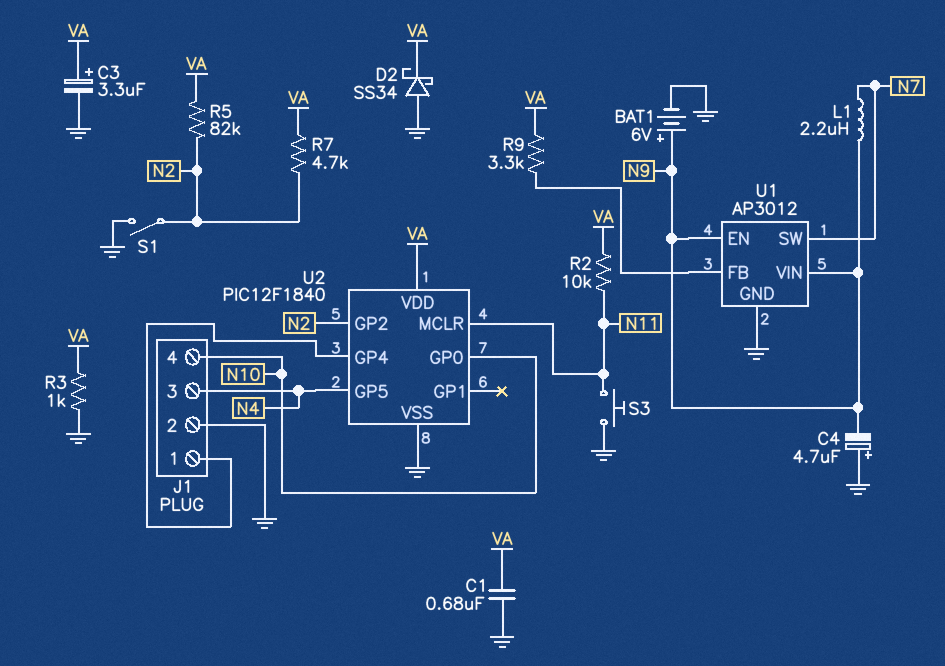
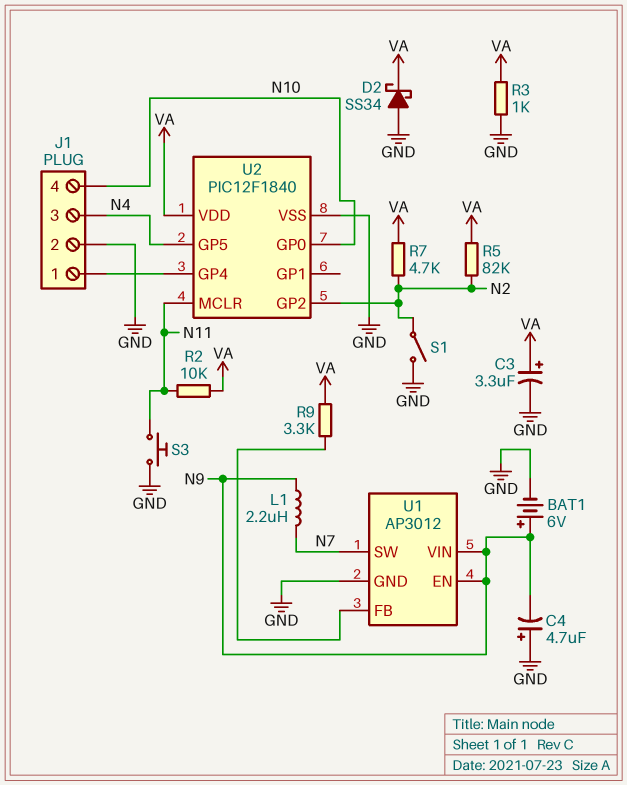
C1: 680nF (GND, VA) -> none

